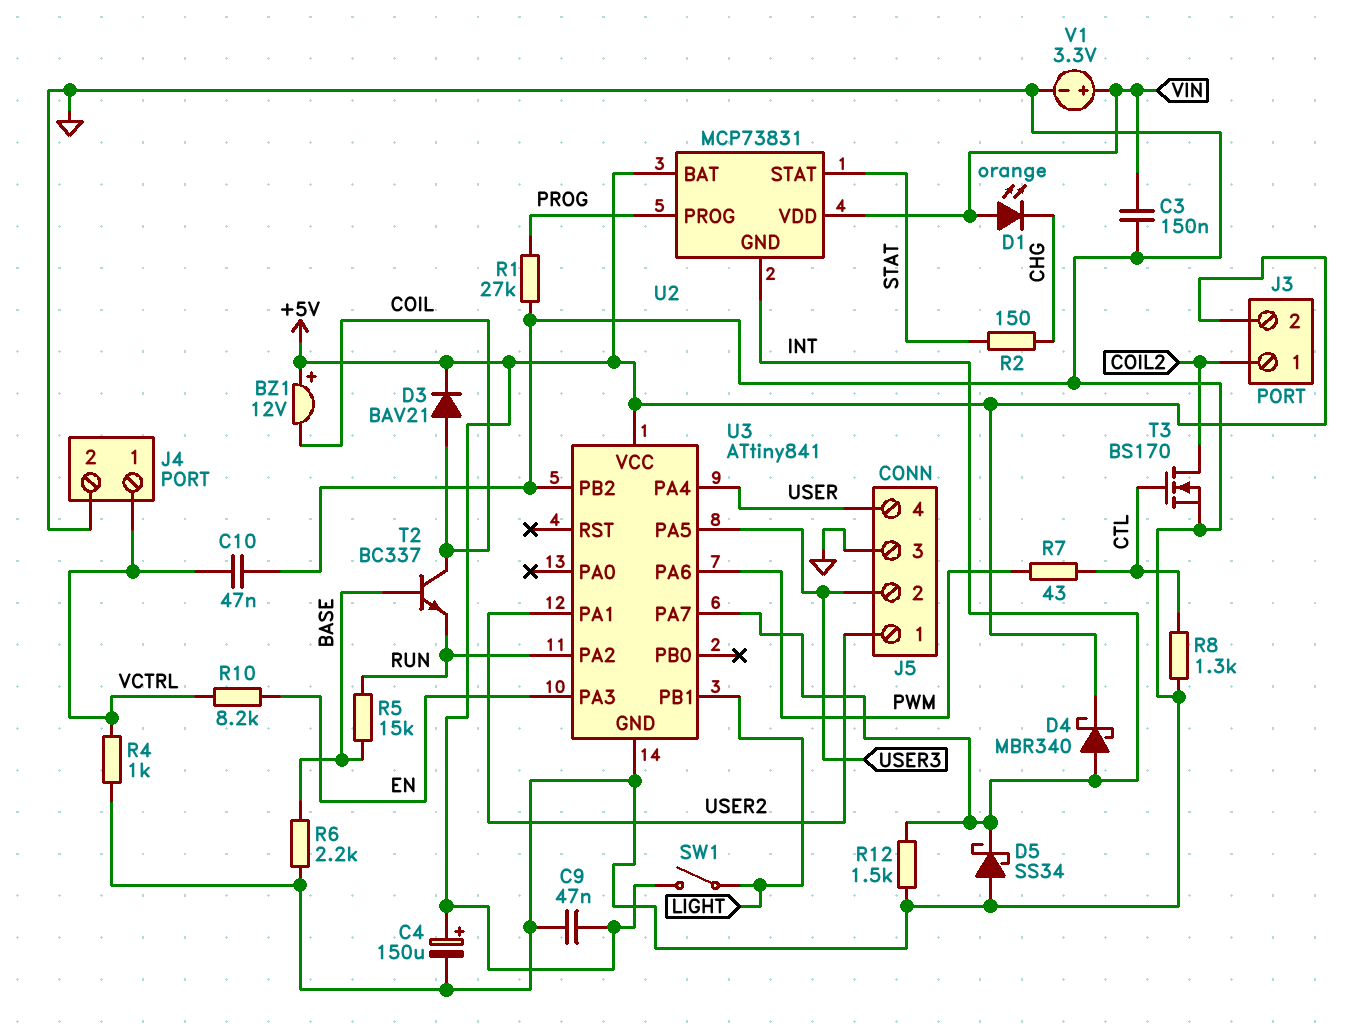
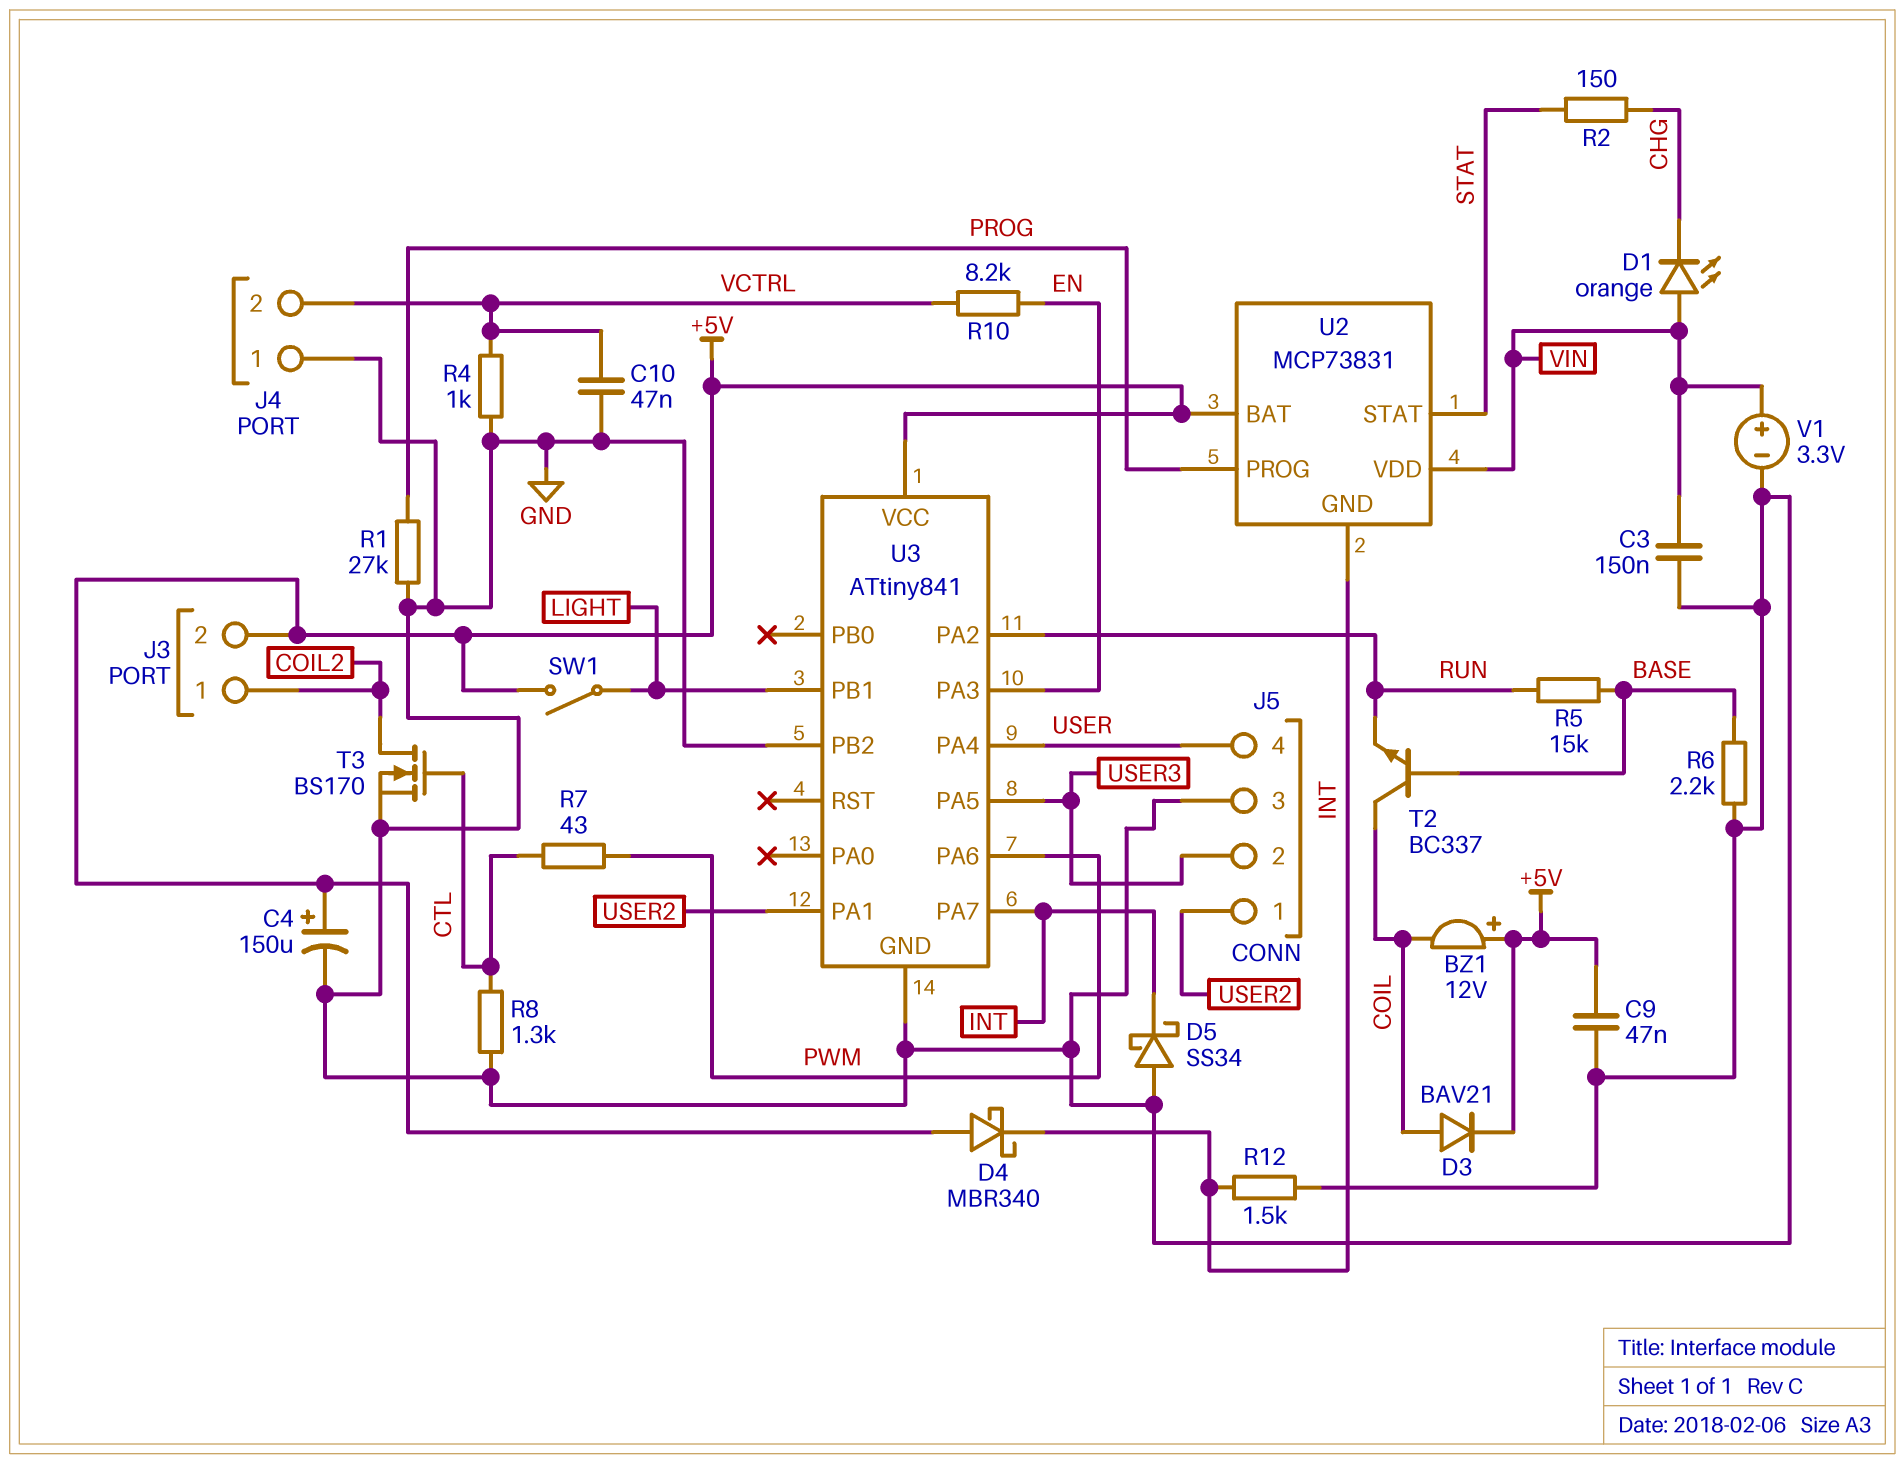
D4: schottky MBR340 (A INT, K +5V) -> schottky MBR340 (A +5V, K INT)
J4 pin 1: VCTRL -> GND
J4 pin 2: GND -> VCTRL

